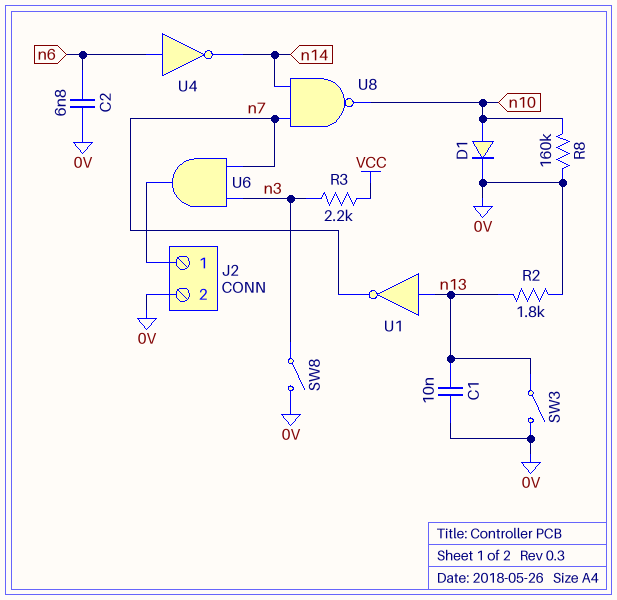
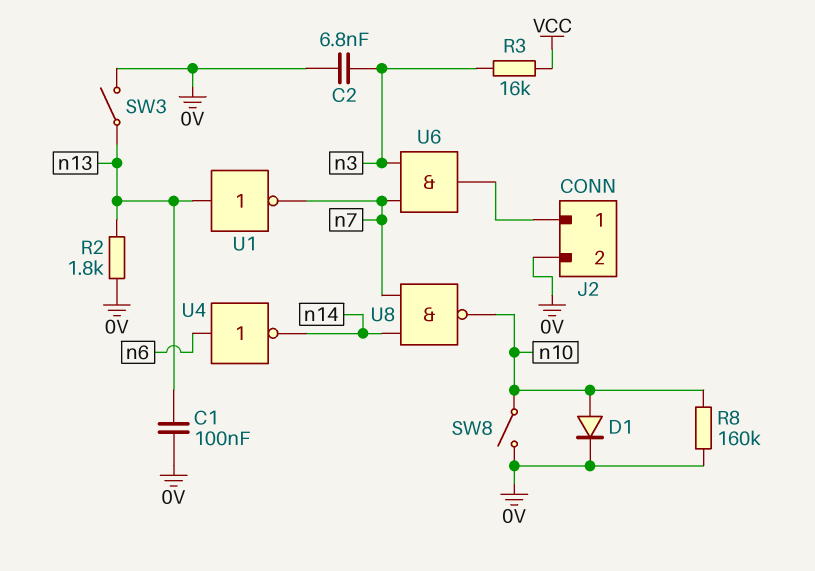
C1: 10nF (0V, n13) -> 100nF (0V, n13)
C2: 6.8nF (0V, n6) -> 6.8nF (0V, n3)
R3: 2.2k (VCC, n3) -> 16k (VCC, n3)
SW8: switch (0V, n3) -> switch (0V, n10)

